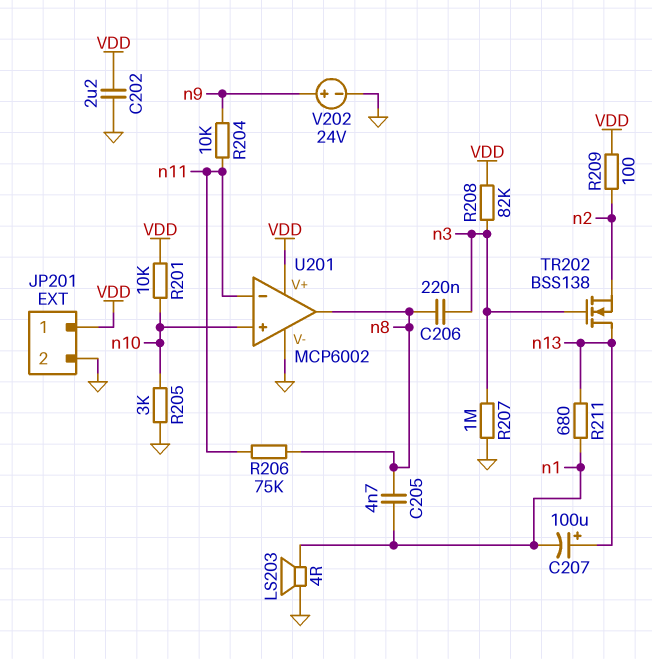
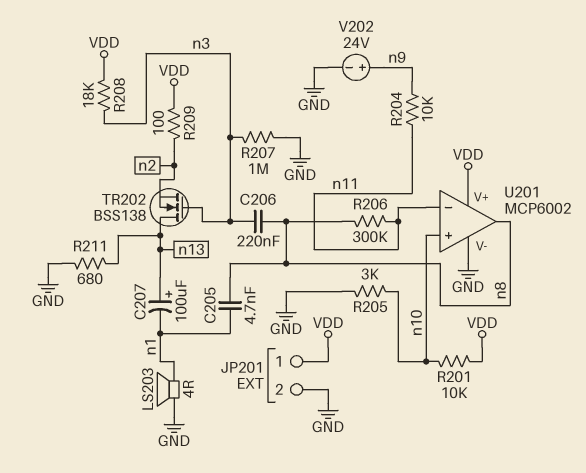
C202: 2.2uF (GND, VDD) -> none
R206: 75k (n8, n11) -> 300k (n8, n11)
R208: 82k (VDD, n3) -> 18k (VDD, n3)
R211: 680 (n1, n13) -> 680 (GND, n13)

